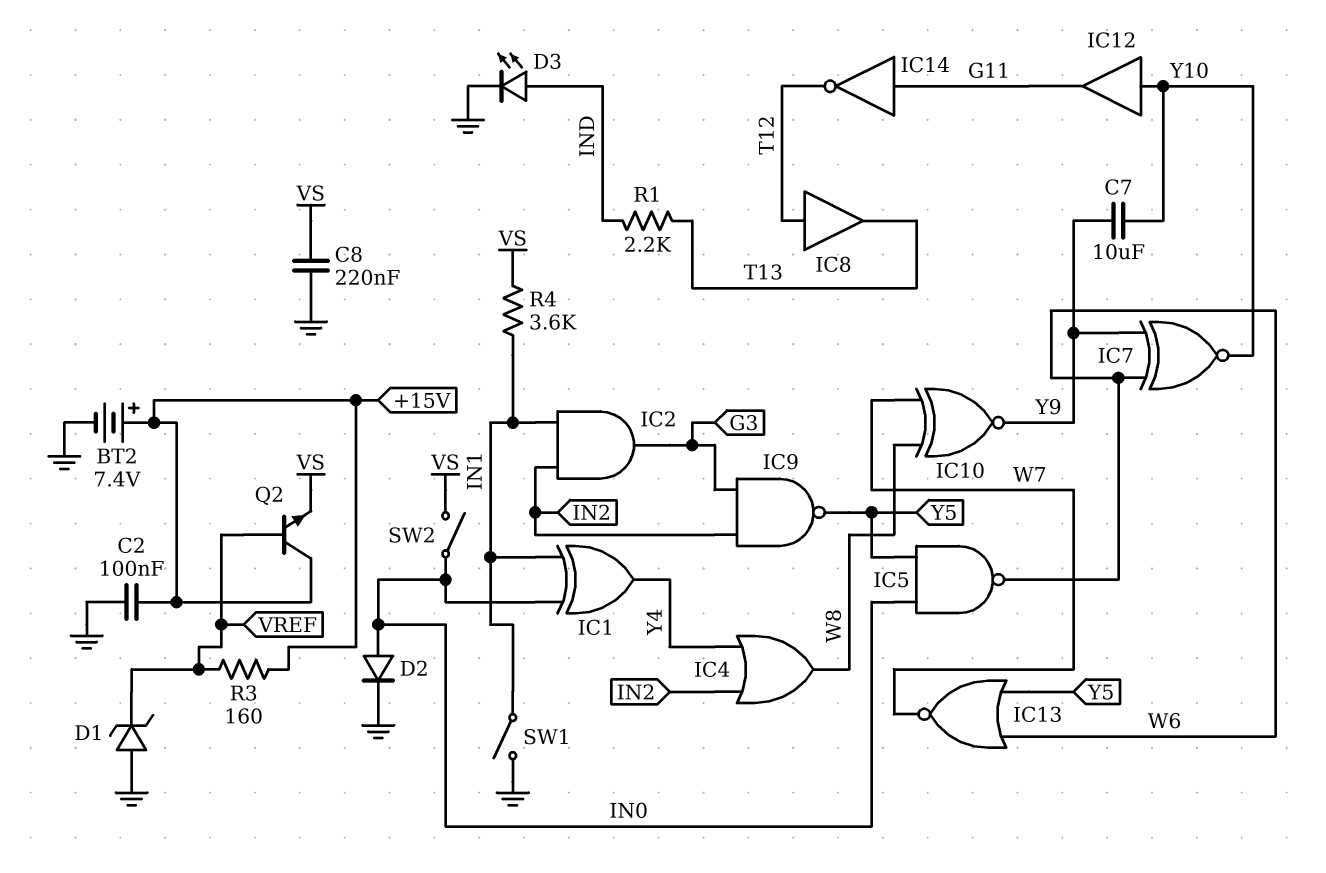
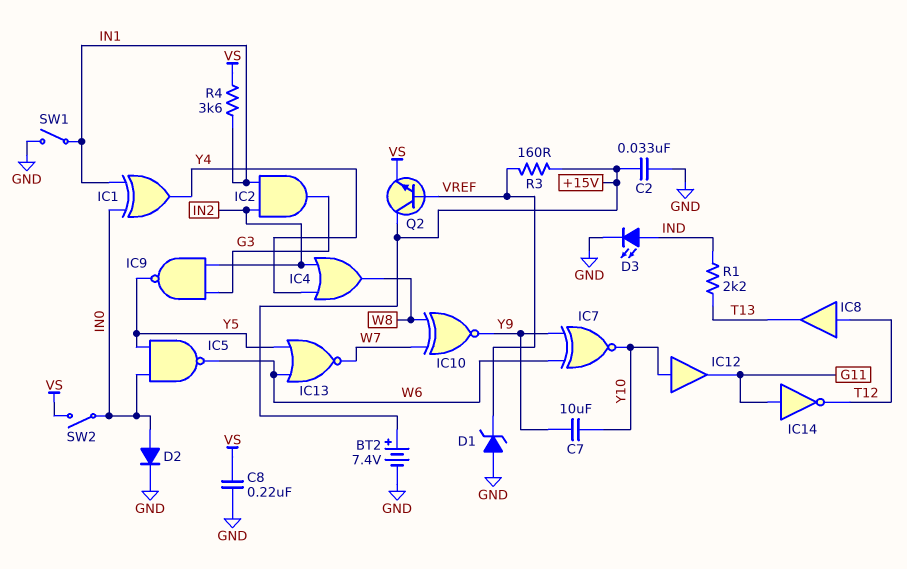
C2: 100nF (+15V, GND) -> 33nF (+15V, GND)

